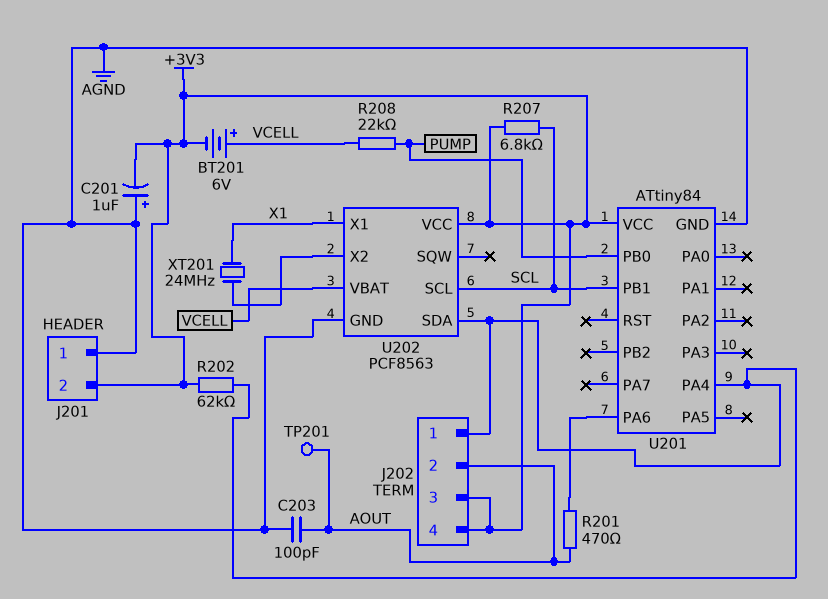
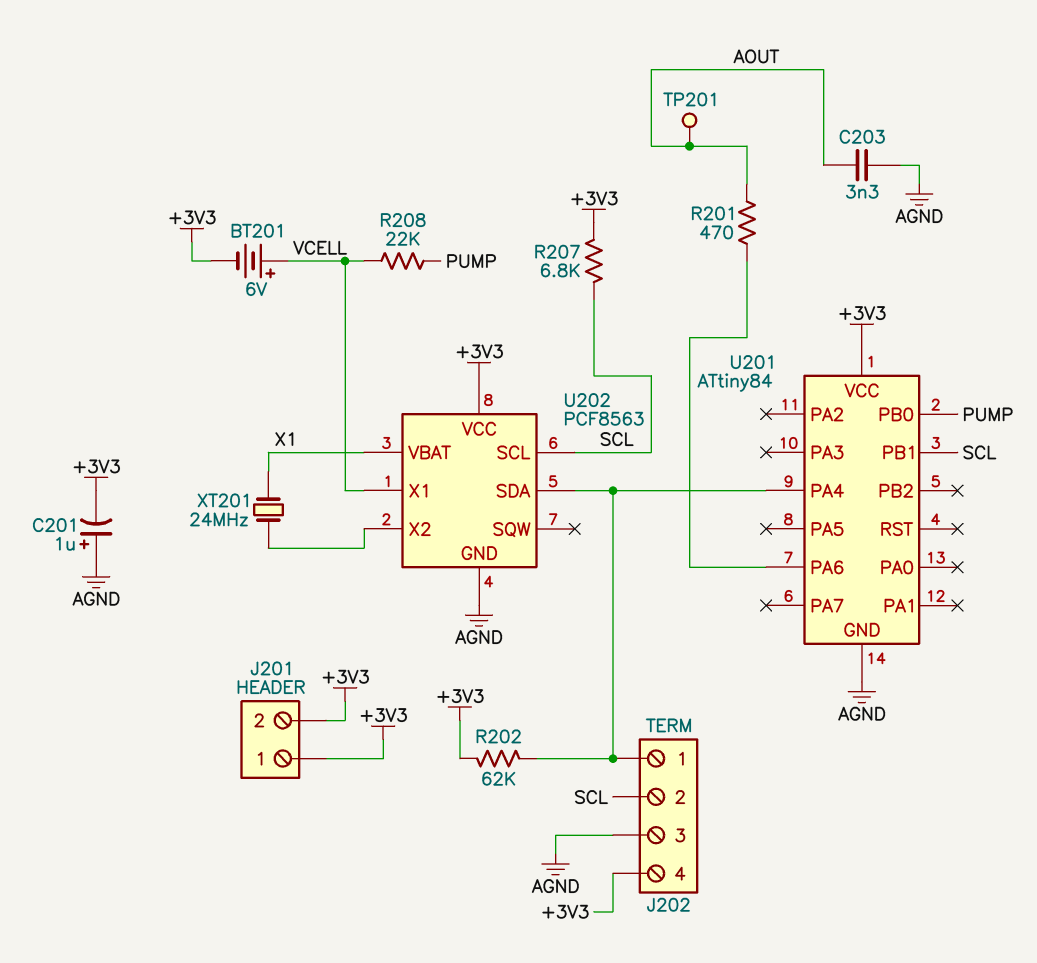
C203: 100pF (AGND, AOUT) -> 3.3nF (AGND, AOUT)
J201 pin 1: AGND -> +3V3
J202 pin 2: AOUT -> SCL
J202 pin 3: +3V3 -> AGND
U202 pin VBAT: VCELL -> X1
U202 pin X1: X1 -> VCELL

